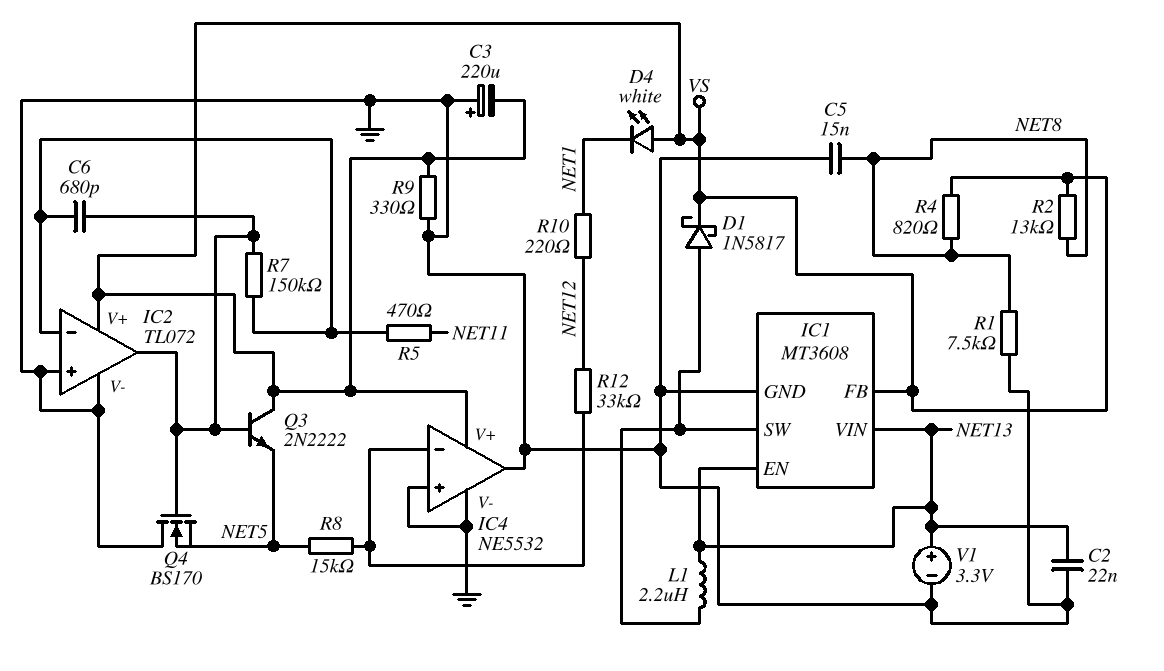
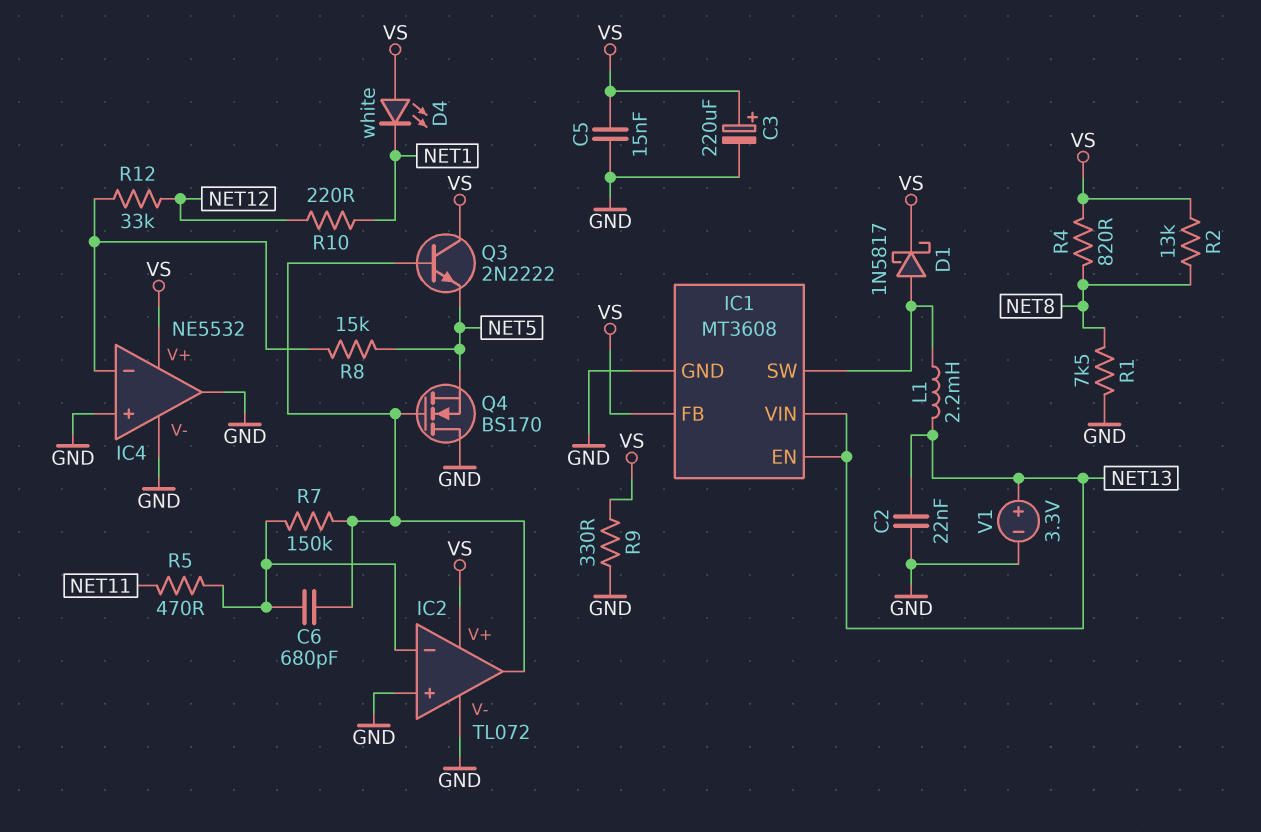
C3: 220uF (plus GND, minus VS) -> 220uF (plus VS, minus GND)
C5: 15nF (GND, NET8) -> 15nF (GND, VS)
L1: 2.2uH (IC1/SW, NET13) -> 2.2mH (IC1/SW, NET13)

